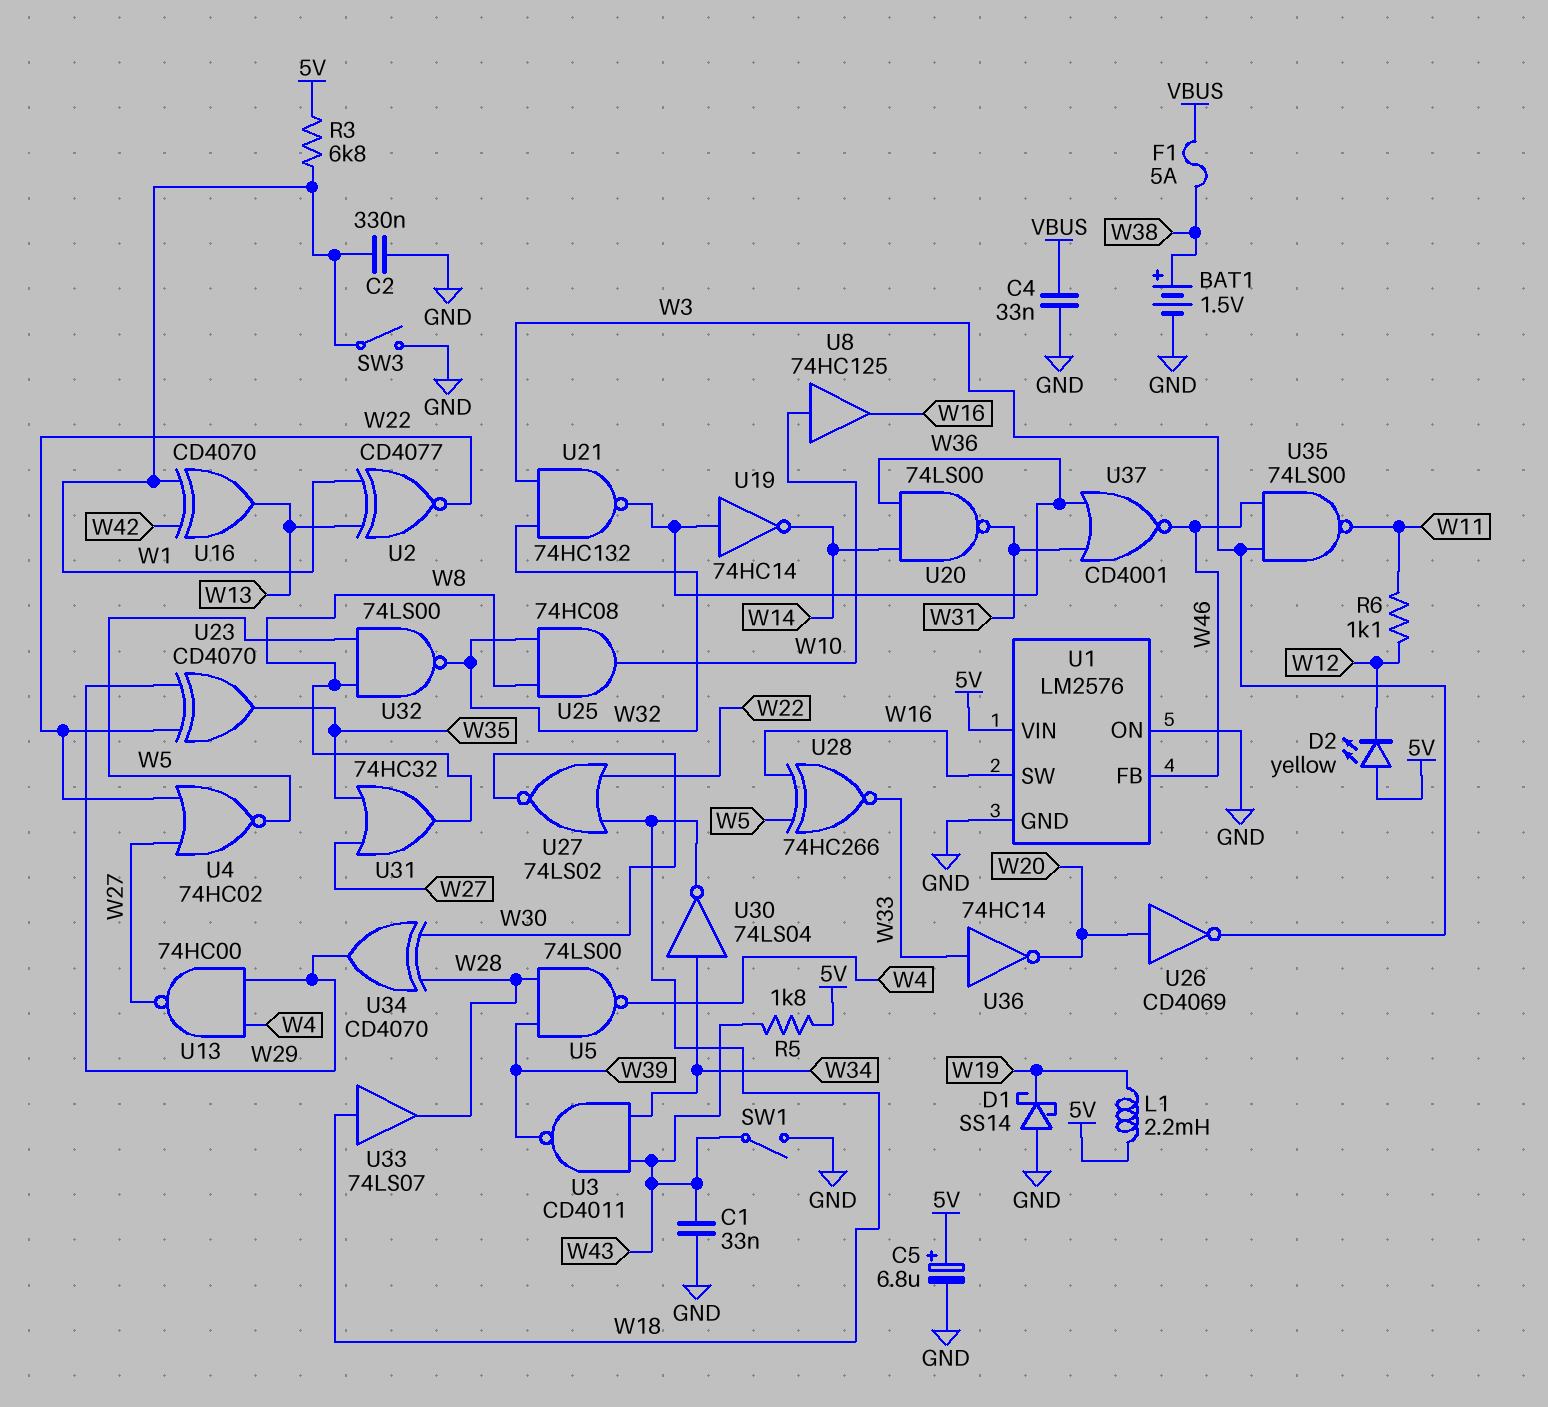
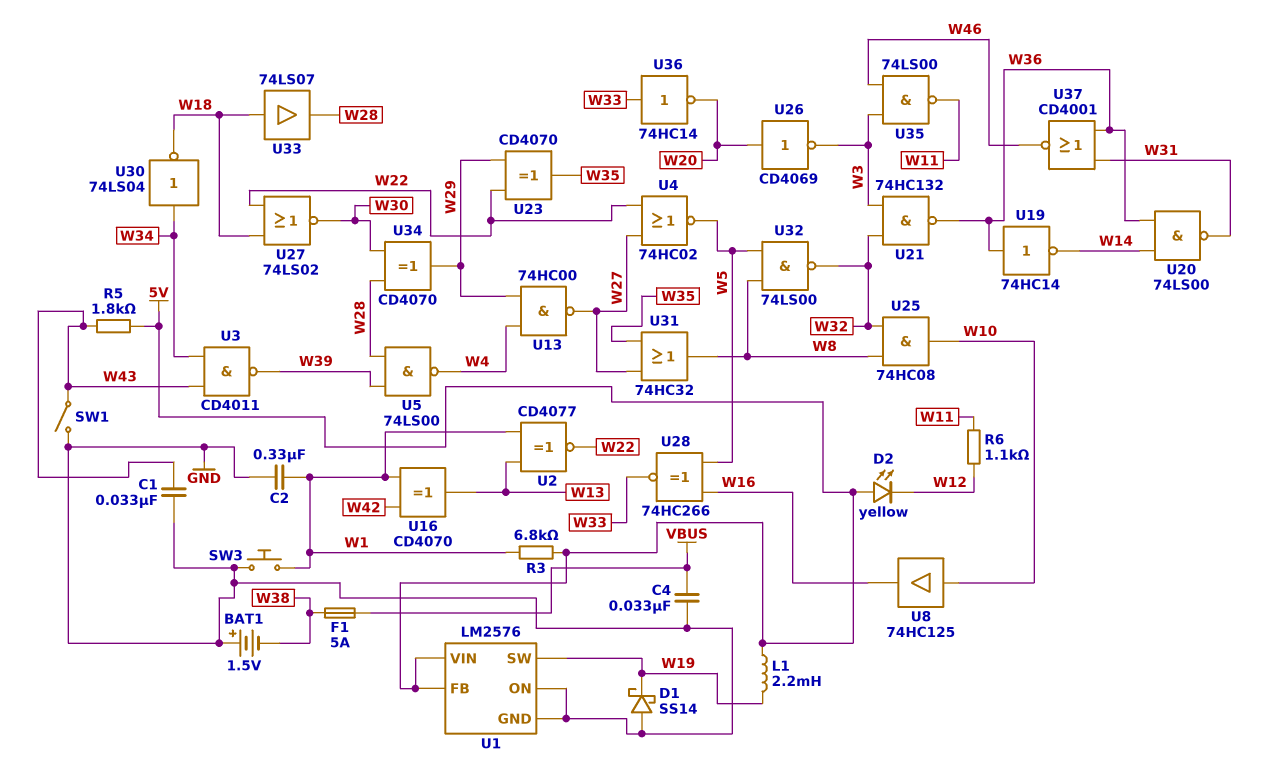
BAT1: 1.5V (plus W38, minus GND) -> 1.5V (plus GND, minus W38)
C5: 6.8uF (plus 5V, minus GND) -> none
SW3: switch (GND, W1) -> button (GND, W1)
U1 pin FB: W46 -> 5V
U1 pin SW: W16 -> W19

